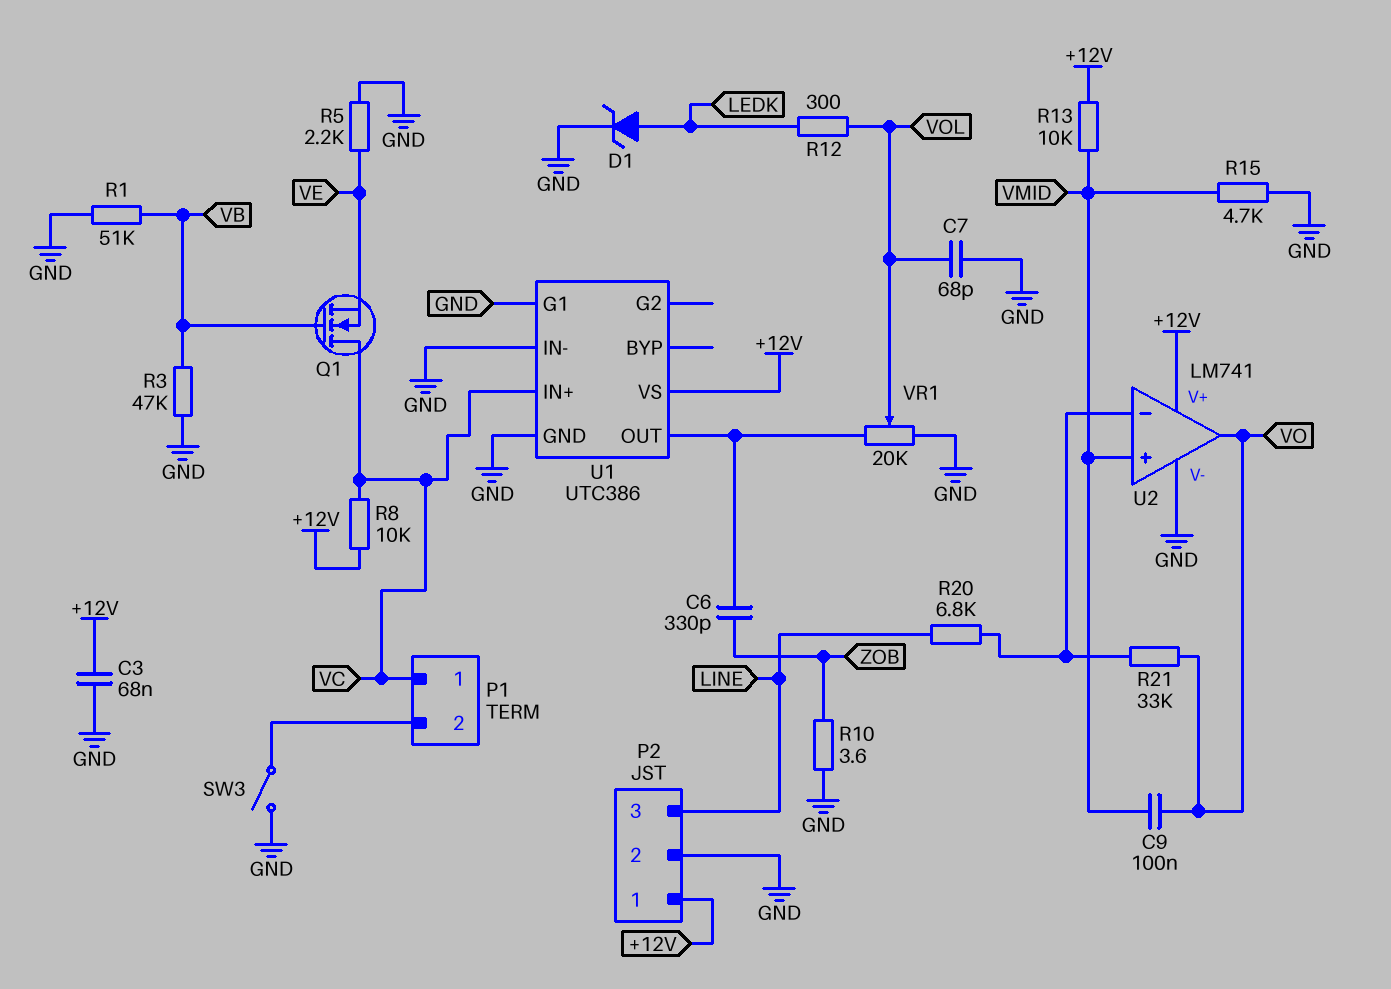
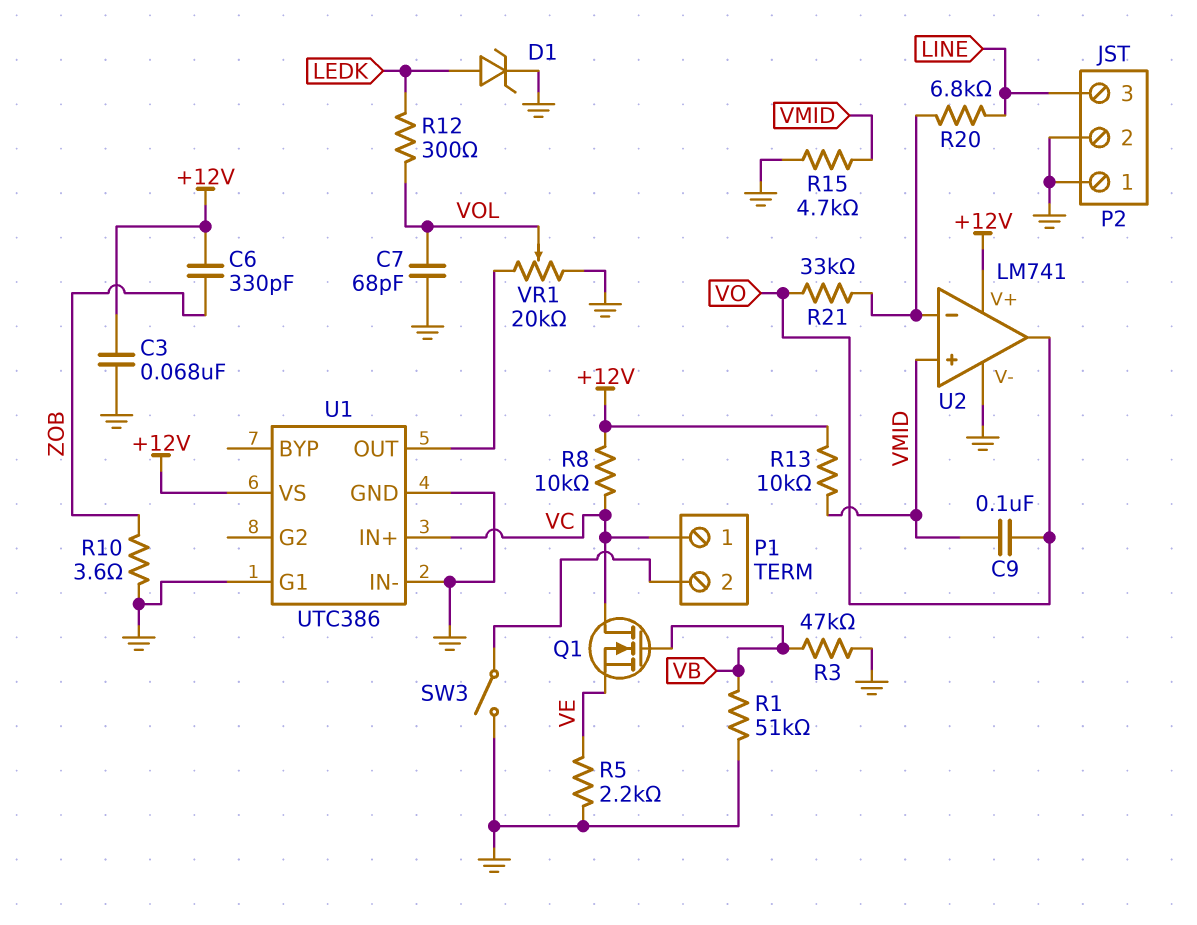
C6: 330pF (U1/OUT, ZOB) -> 330pF (+12V, ZOB)
P2 pin 1: +12V -> GND

